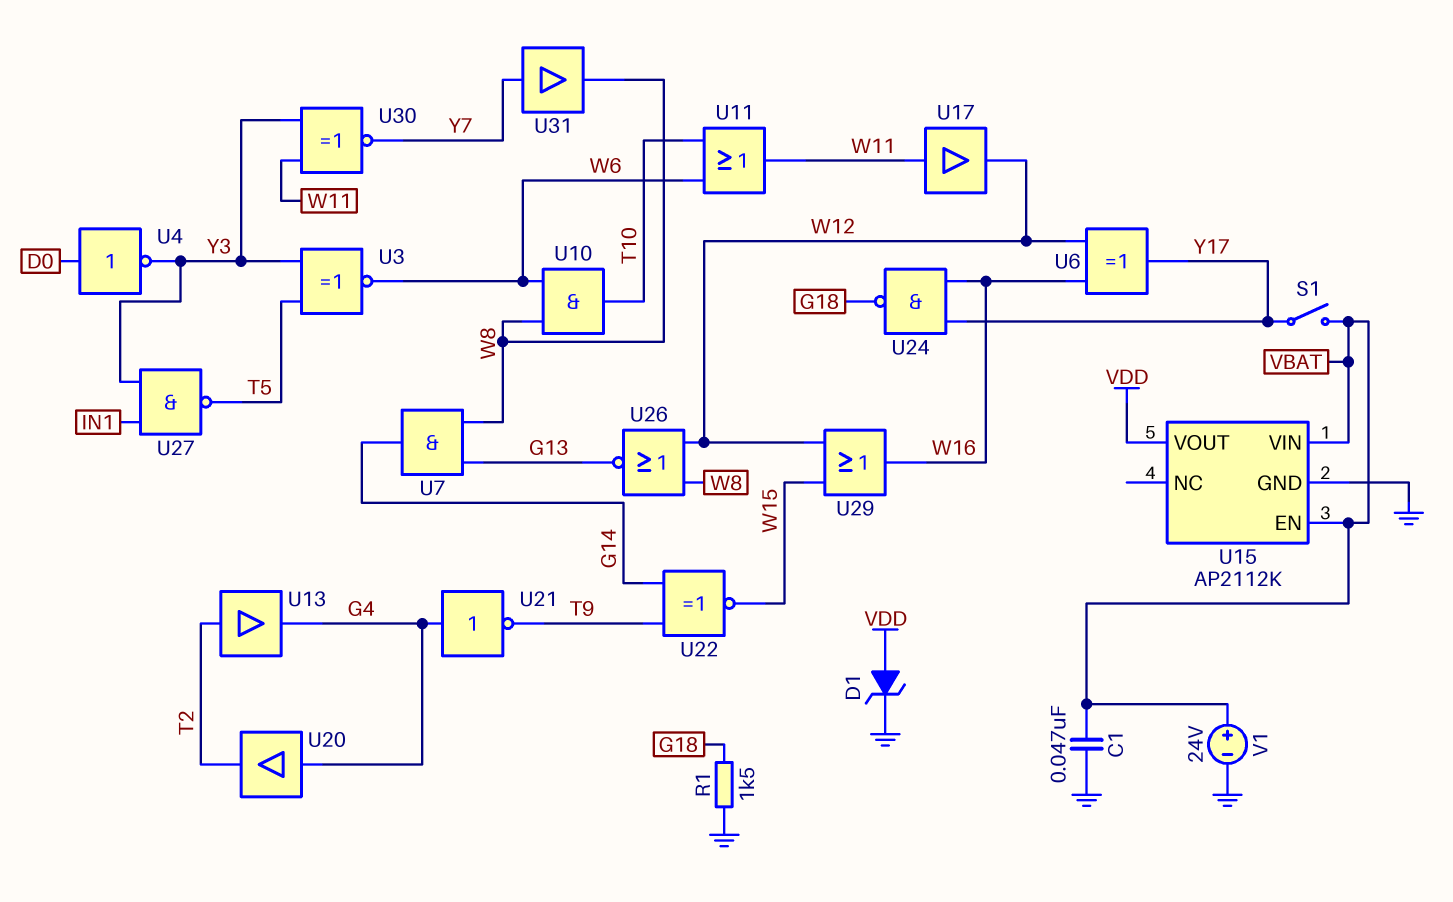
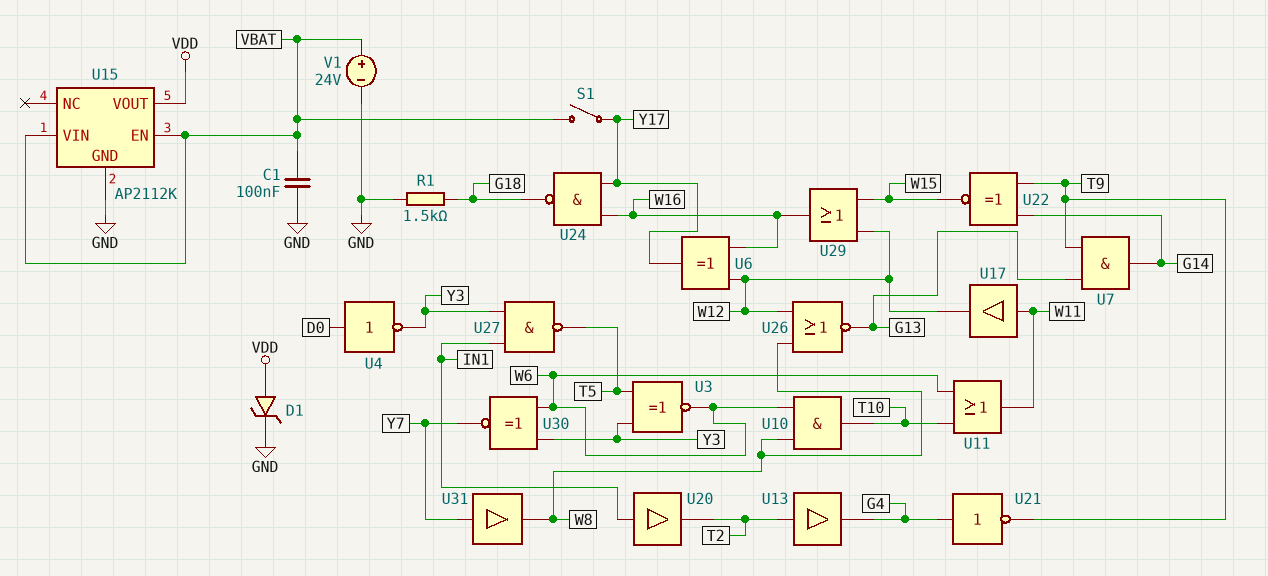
C1: 47nF (GND, VBAT) -> 100nF (GND, VBAT)
U7: AND (in G13, in W8, out G14) -> AND (in G13, in T9, out G14)
U20: buffer (in G4, out T2) -> buffer (in IN1, out T2)
U30: XNOR (in W11, in Y3, out Y7) -> XNOR (in W6, in Y3, out Y7)

